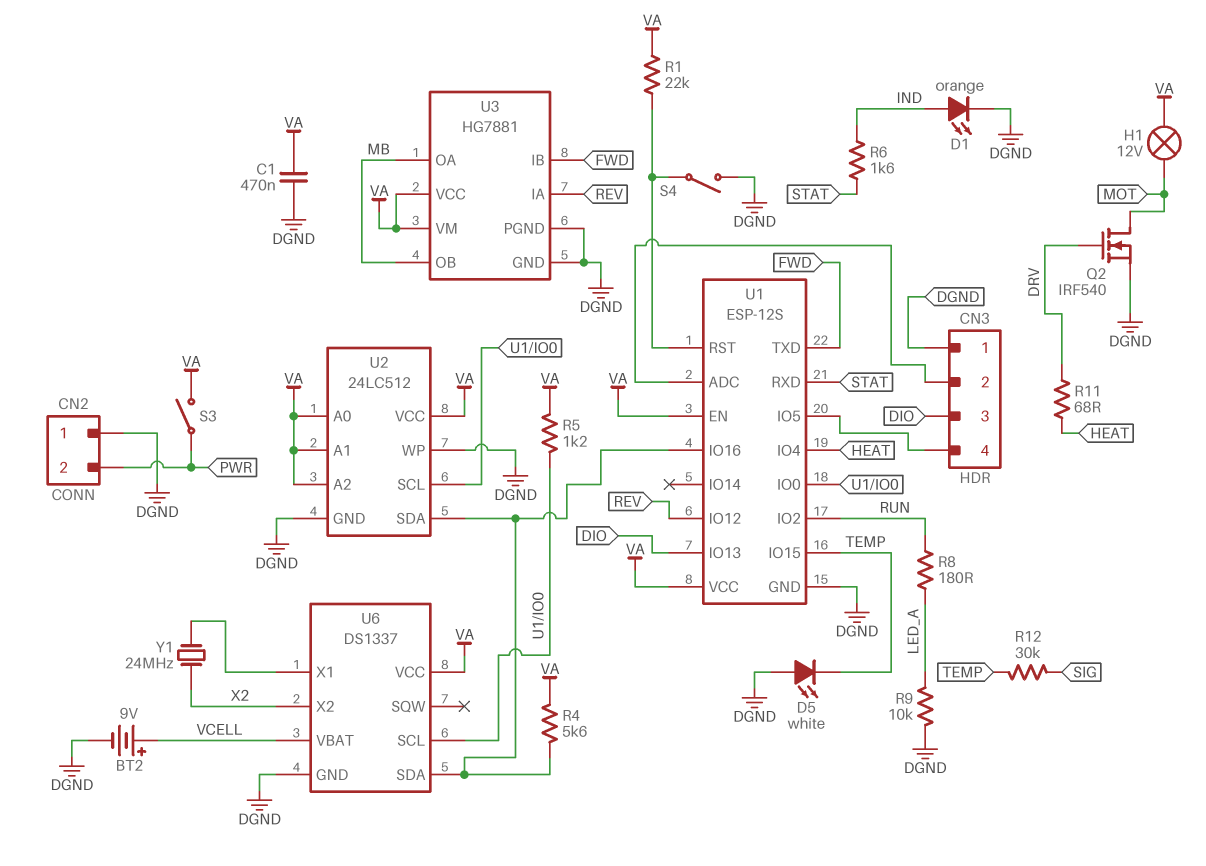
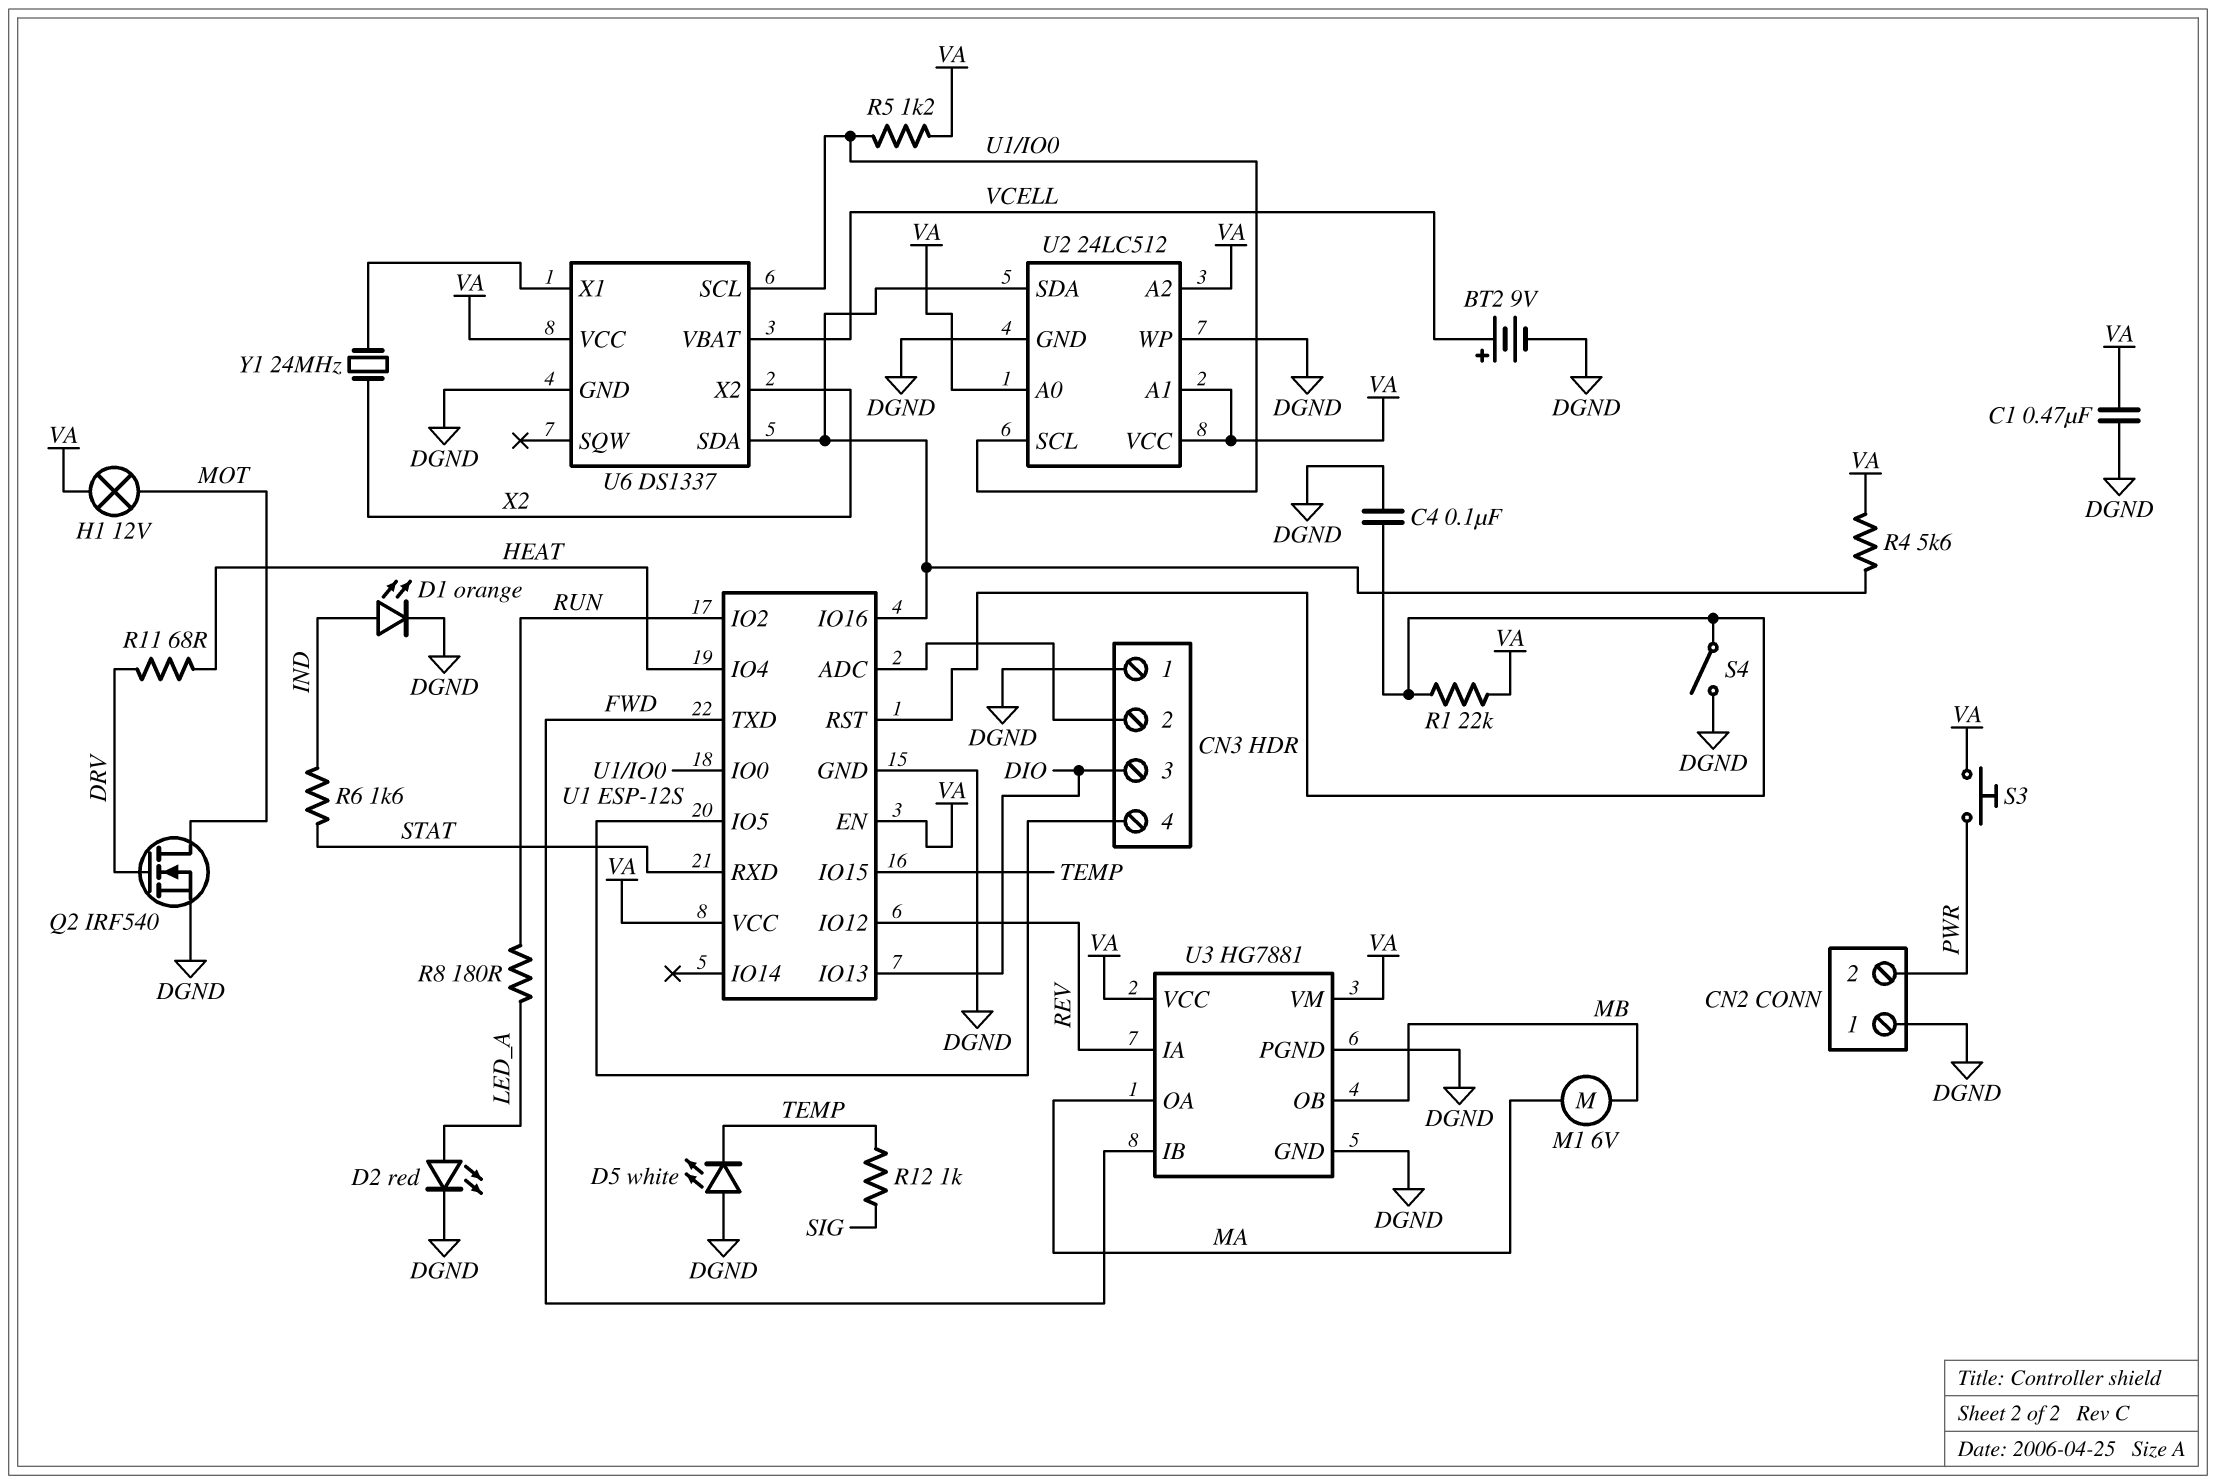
C4: none -> 100nF (DGND, U1/RST)
D2: none -> LED red (A LED_A, K DGND)
M1: none -> motor 6V (MA, MB)
R9: 10k (DGND, LED_A) -> none
R12: 30k (SIG, TEMP) -> 1k (SIG, TEMP)
S3: switch (PWR, VA) -> button (PWR, VA)
U3 pin OA: MB -> MA

